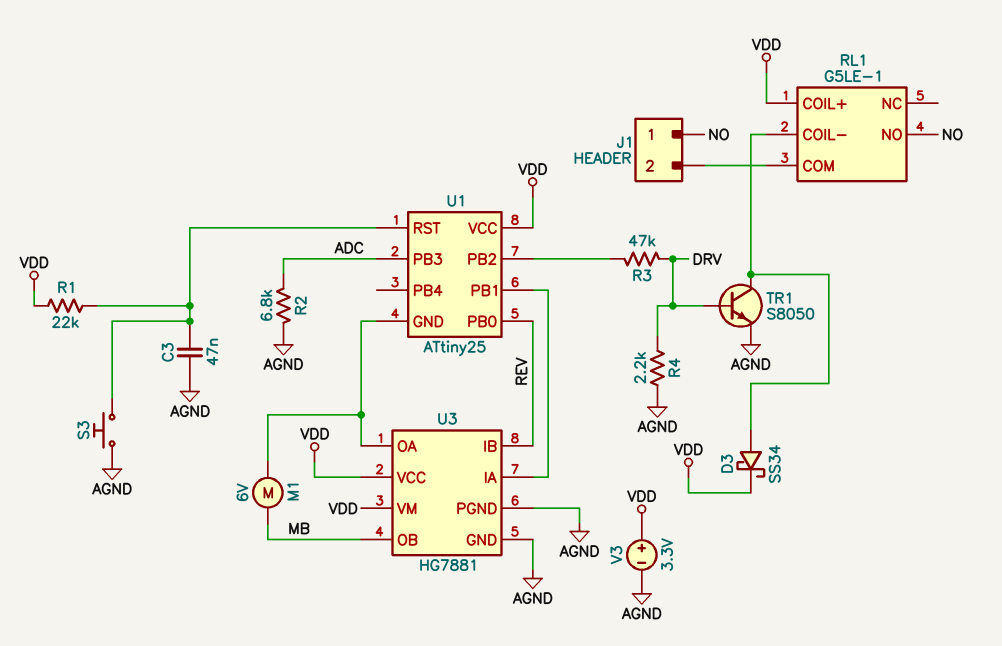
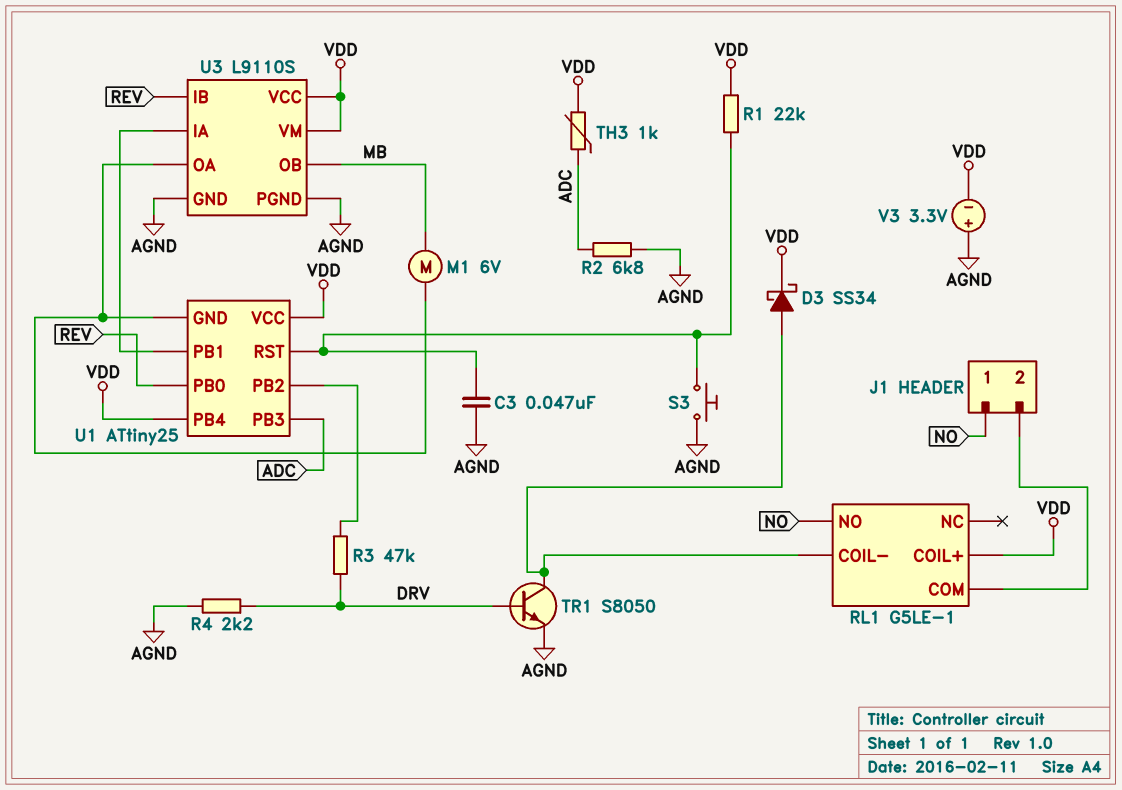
TH3: none -> 1k (ADC, VDD)
U1 pin PB4: none -> VDD
U3: HG7881 -> L9110S
V3: 3.3V (plus VDD, minus AGND) -> 3.3V (plus AGND, minus VDD)

